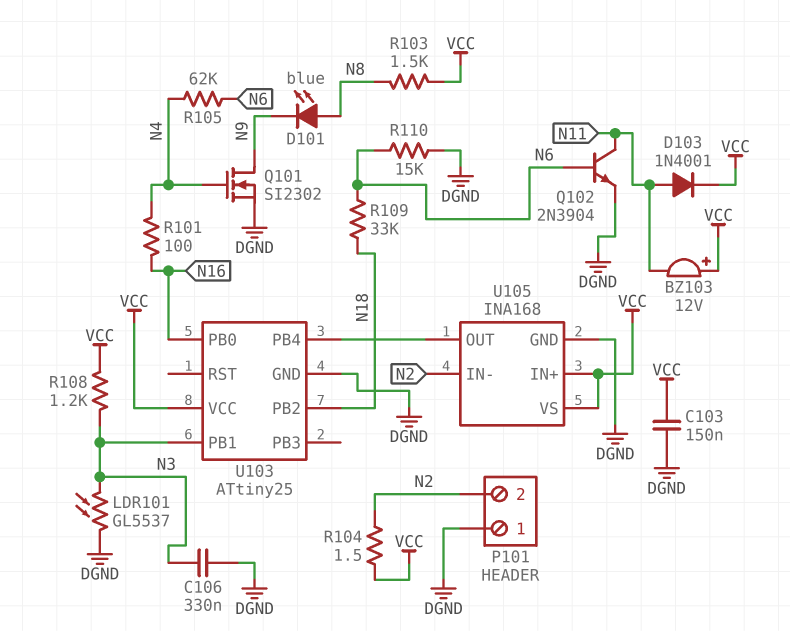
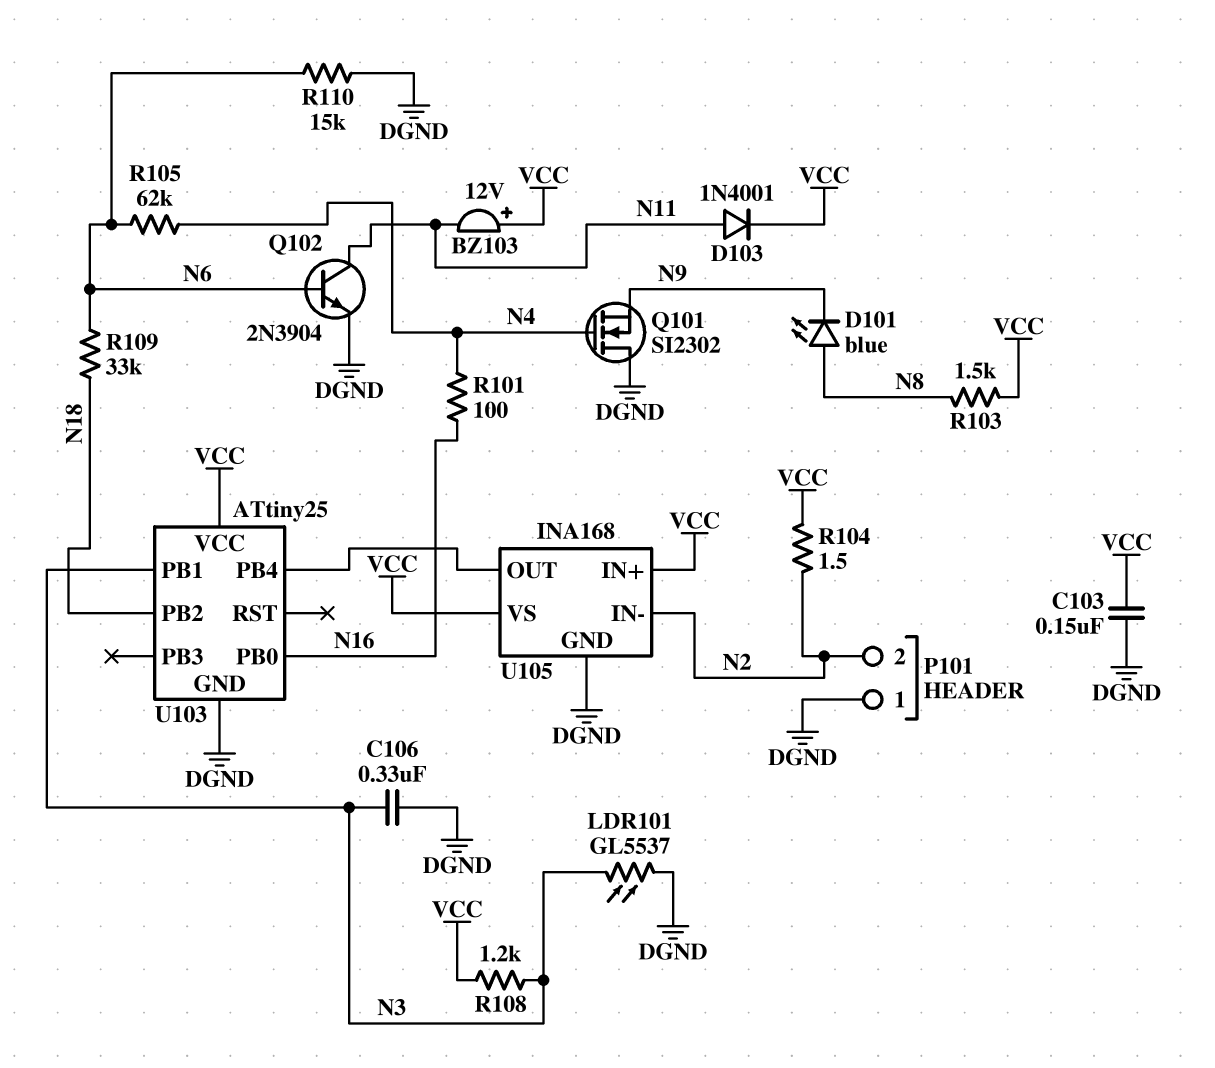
Q101: NMOS SI2302 (G N4, D N9, S DGND) -> NMOS SI2302 (G N4, D DGND, S N9)

